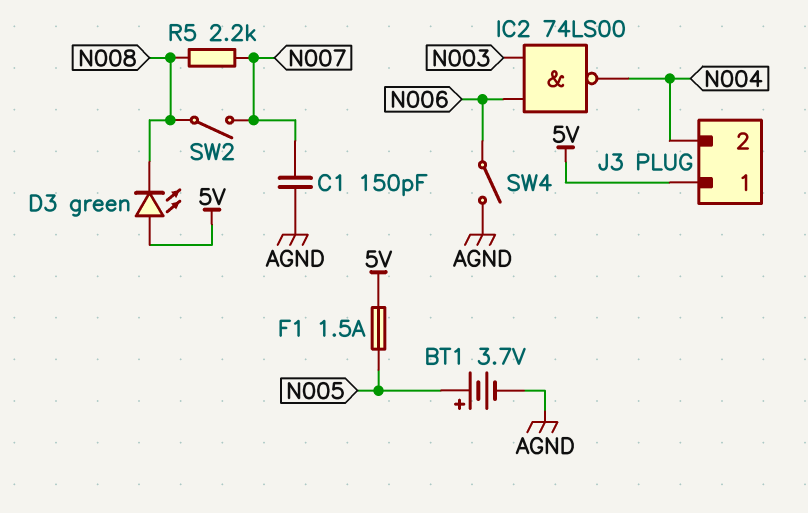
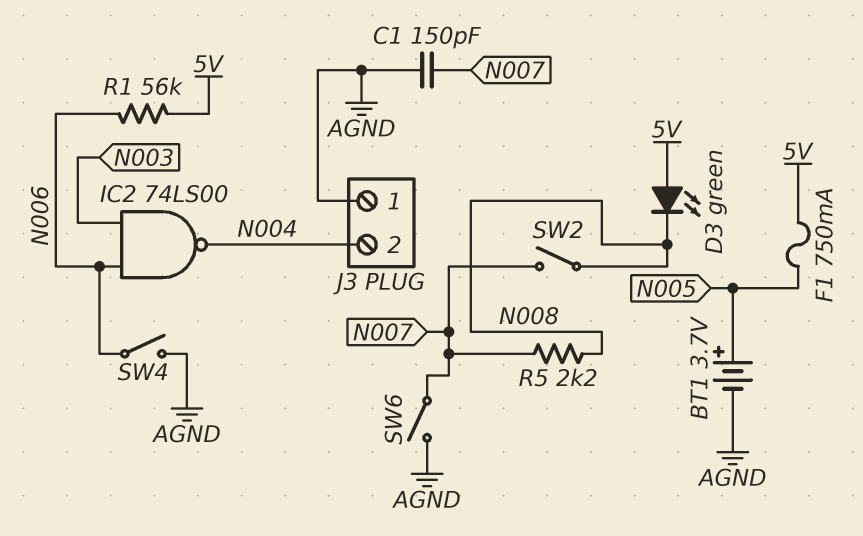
F1: 1.5A (5V, N005) -> 750mA (5V, N005)
J3 pin 1: 5V -> AGND
R1: none -> 56k (5V, N006)
SW6: none -> switch (AGND, N007)

